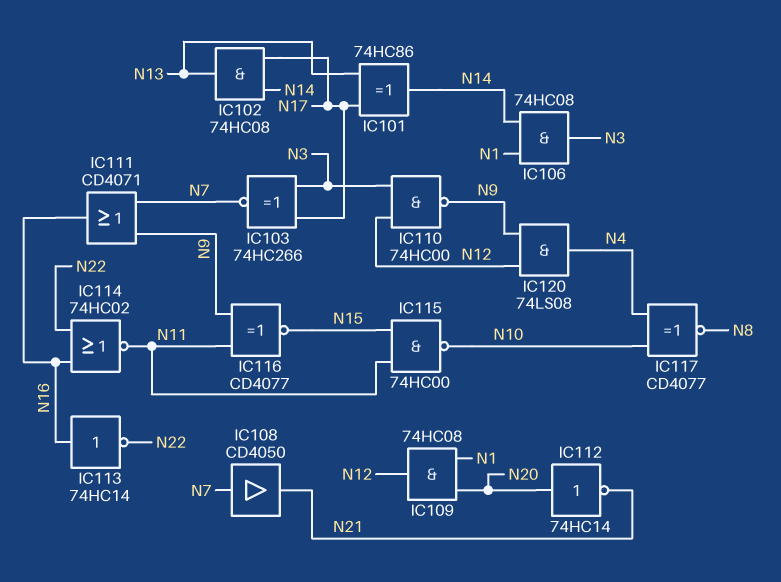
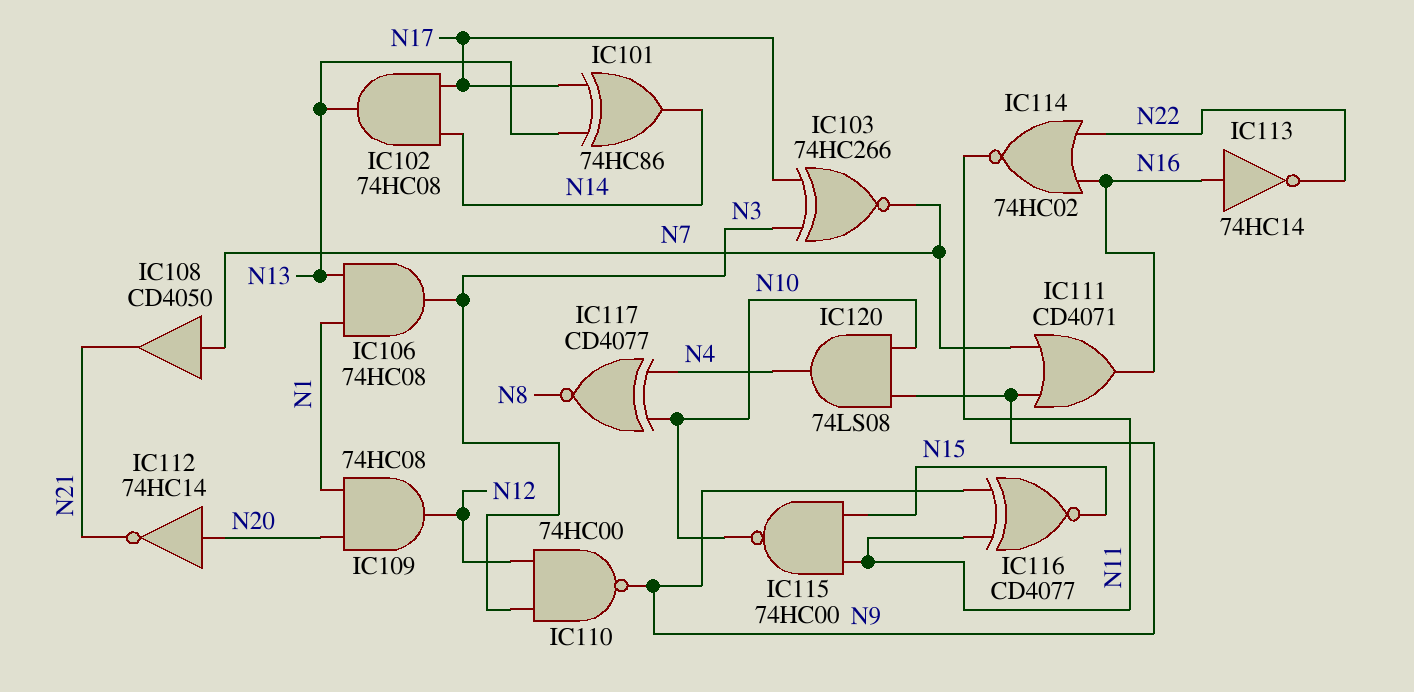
IC106: AND 74HC08 (in N1, in N14, out N3) -> AND 74HC08 (in N1, in N13, out N3)
IC120: AND 74LS08 (in N9, in N12, out N4) -> AND 74LS08 (in N9, in N10, out N4)

